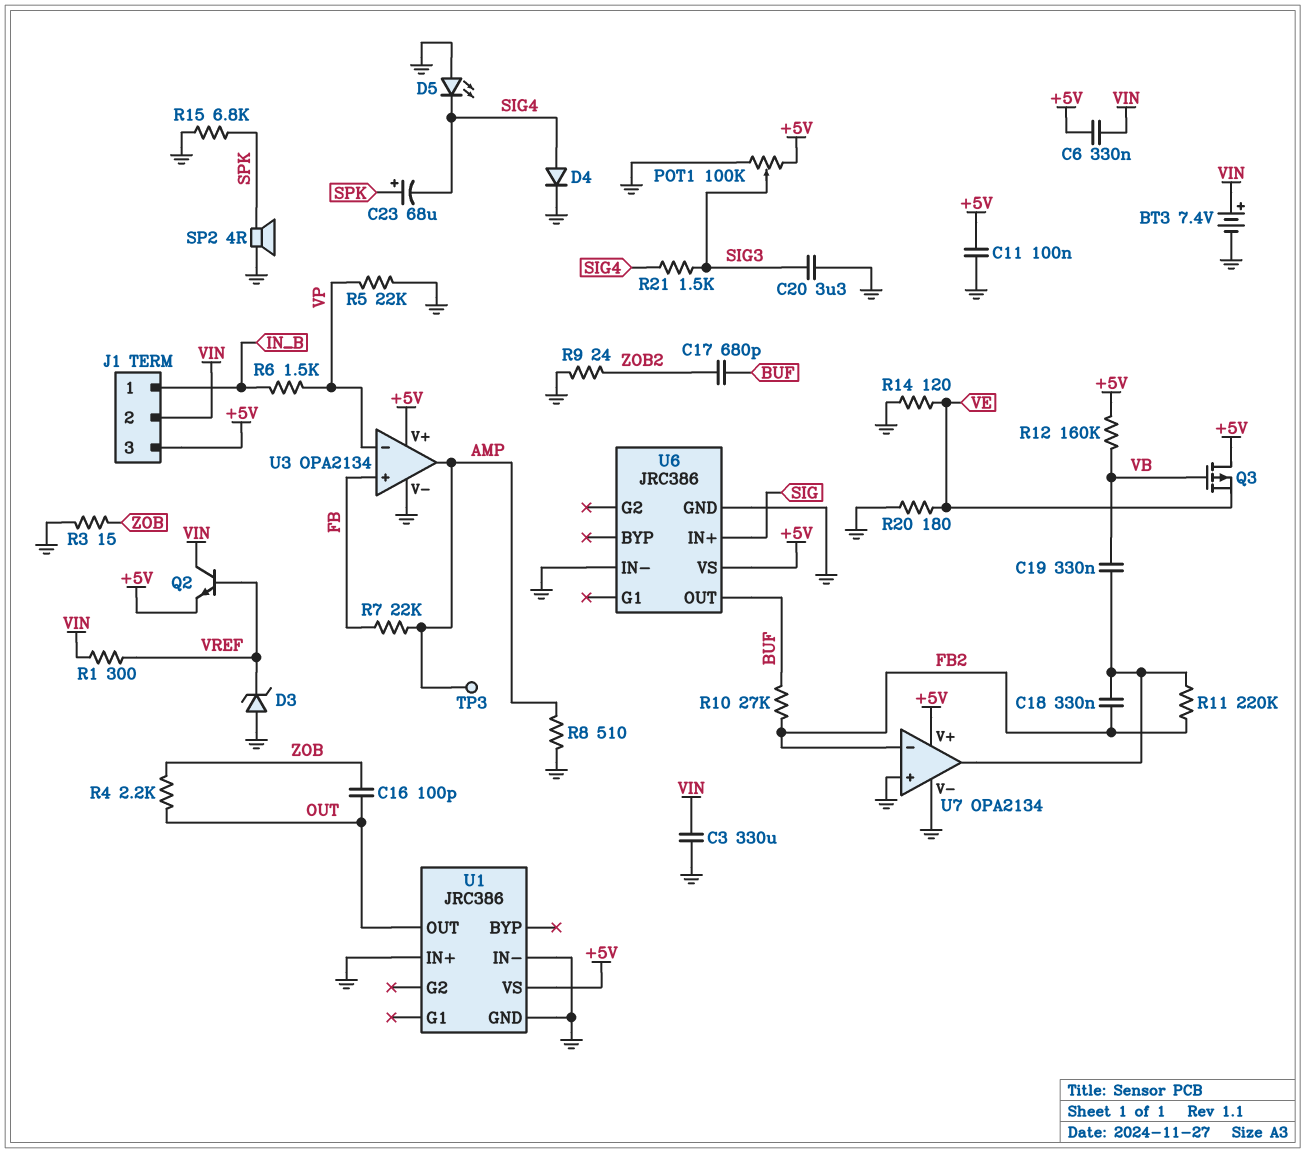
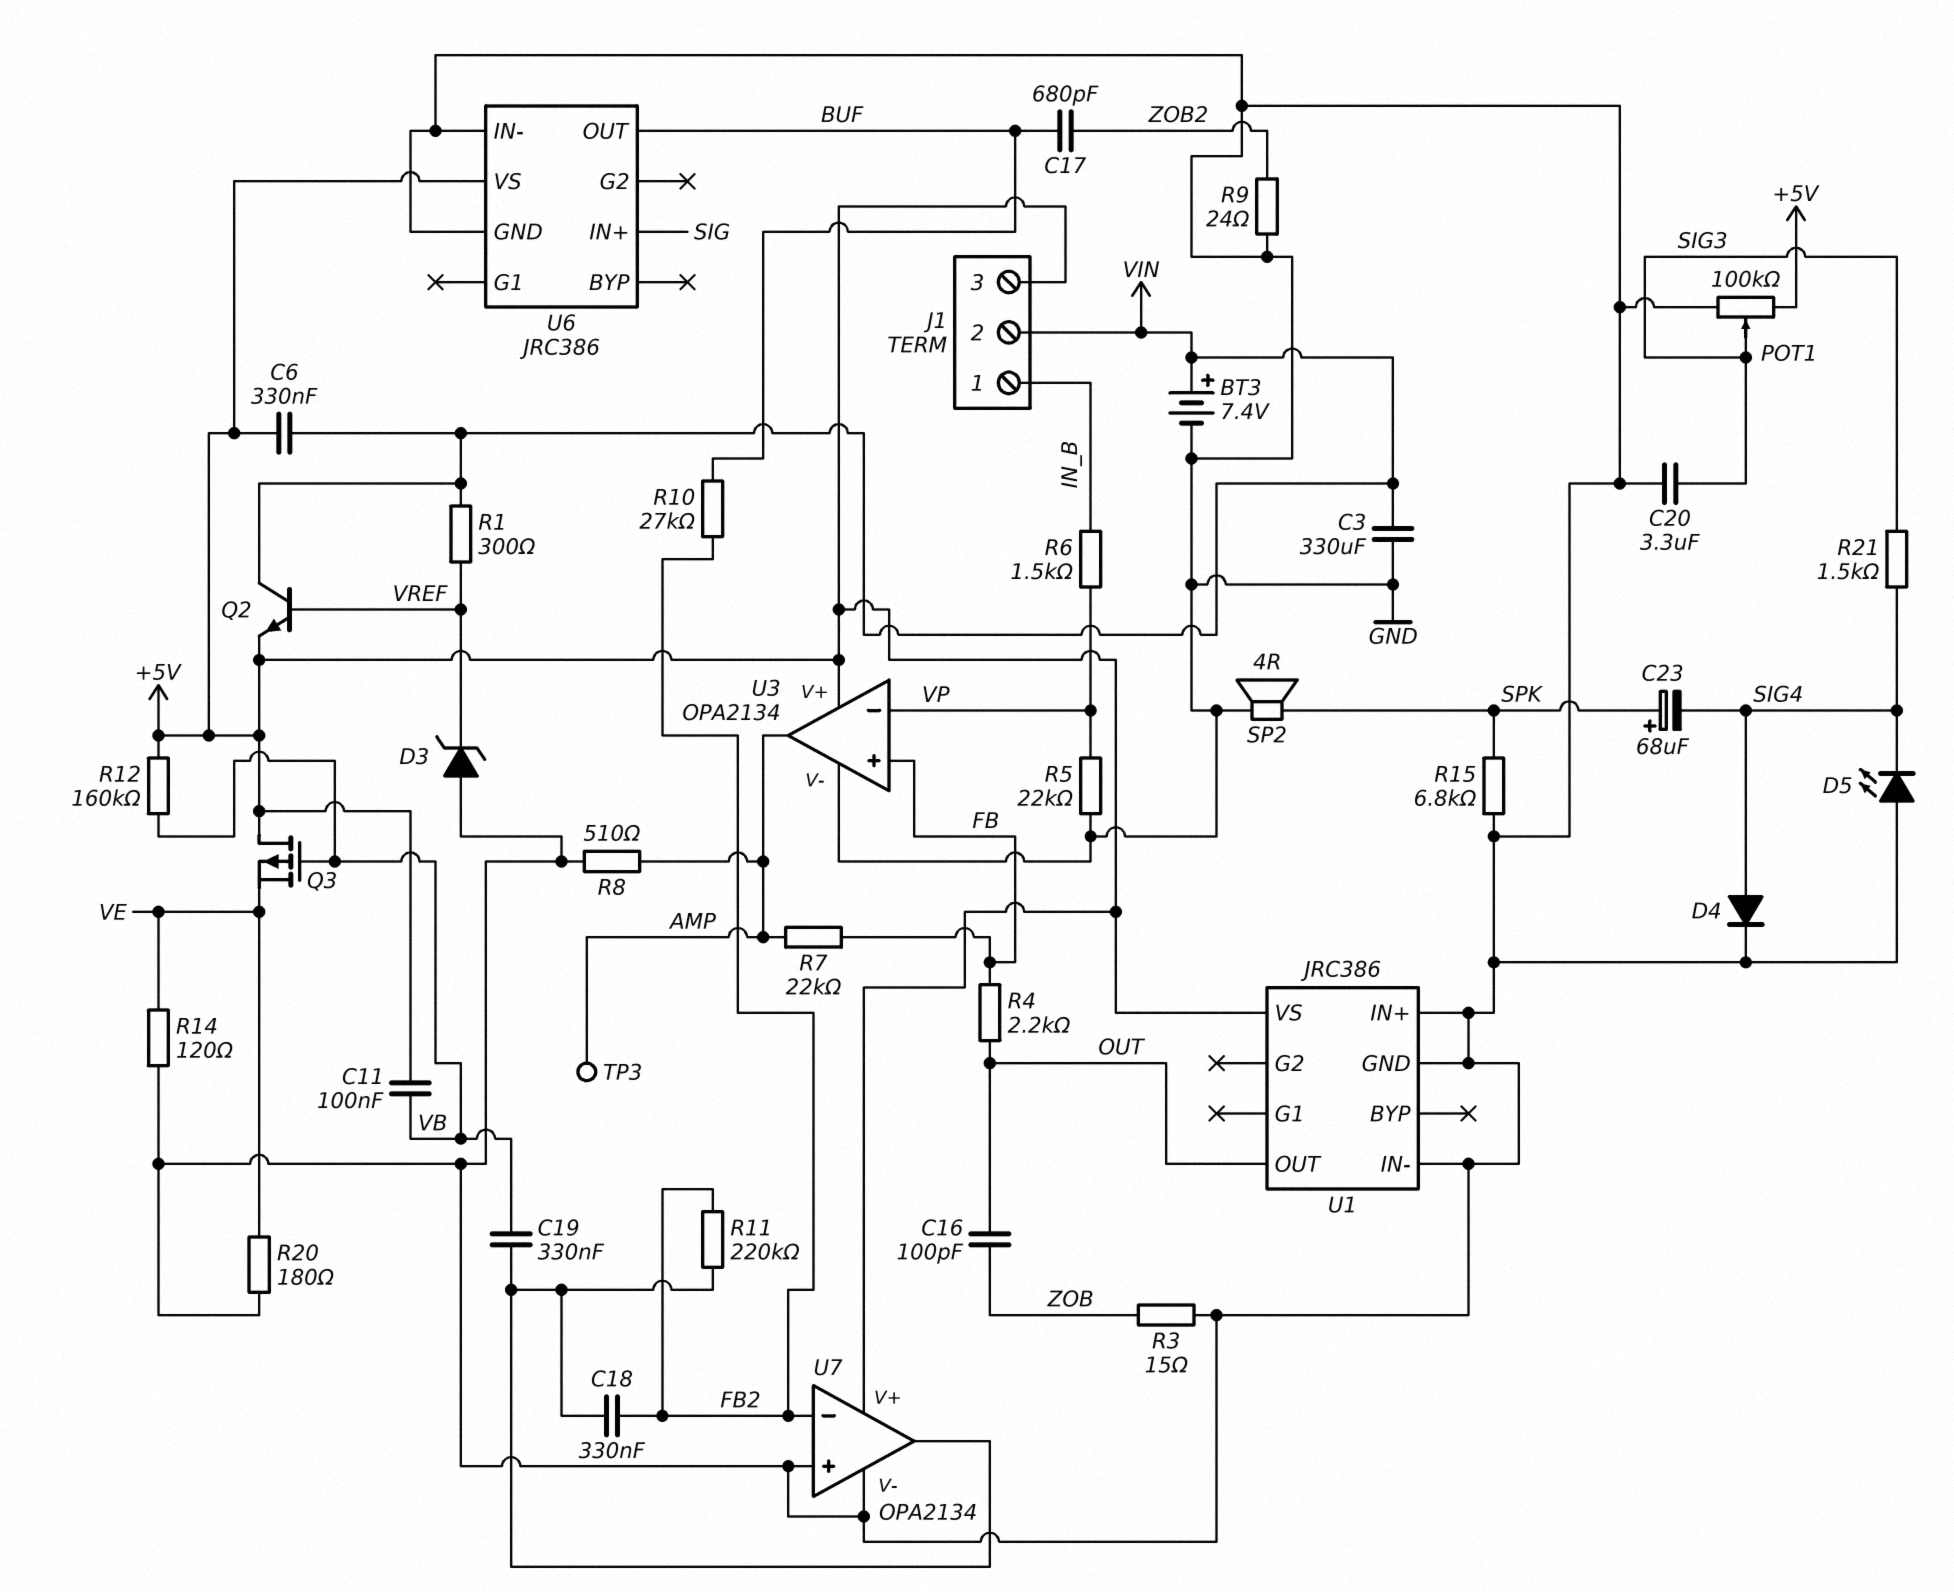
C11: 100nF (+5V, GND) -> 100nF (+5V, VB)
R4: 2.2k (OUT, ZOB) -> 2.2k (FB, OUT)

